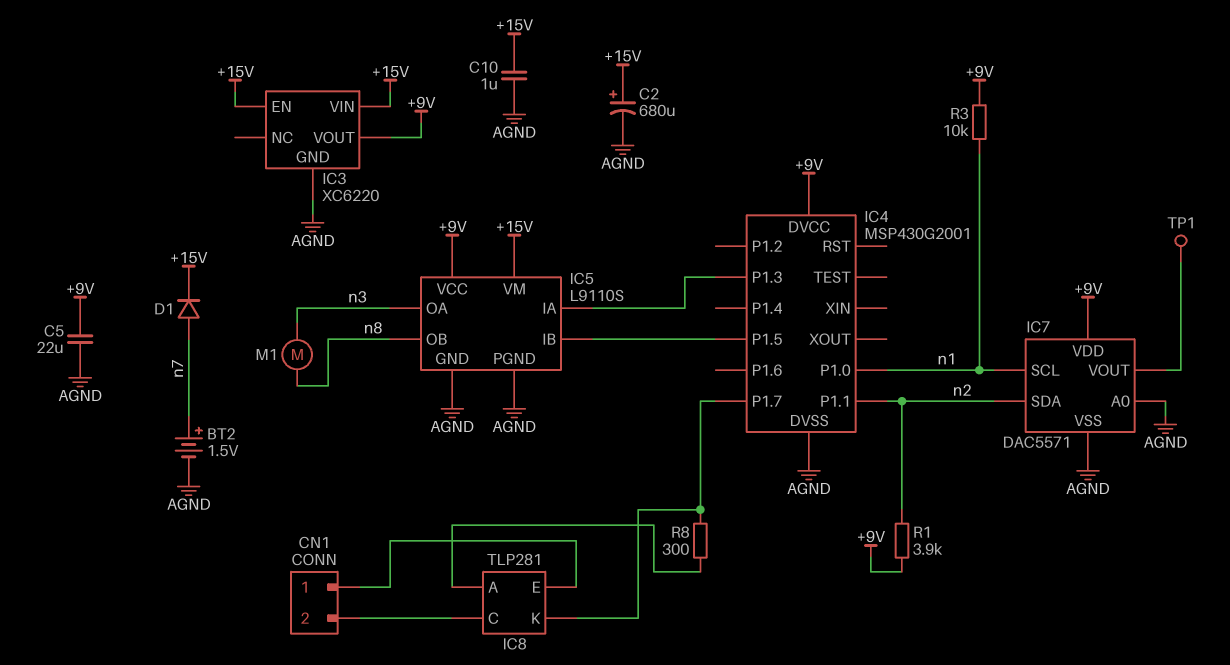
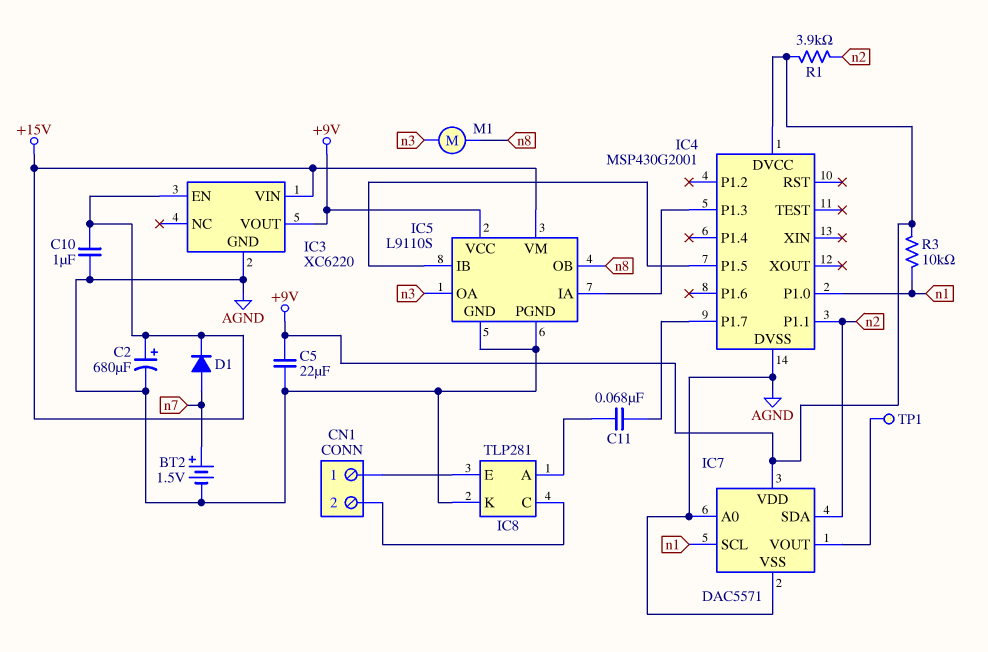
C11: none -> 68nF (IC4/P1.7, IC8/A)
IC8 pin K: IC4/P1.7 -> AGND
R8: 300 (IC4/P1.7, IC8/A) -> none

